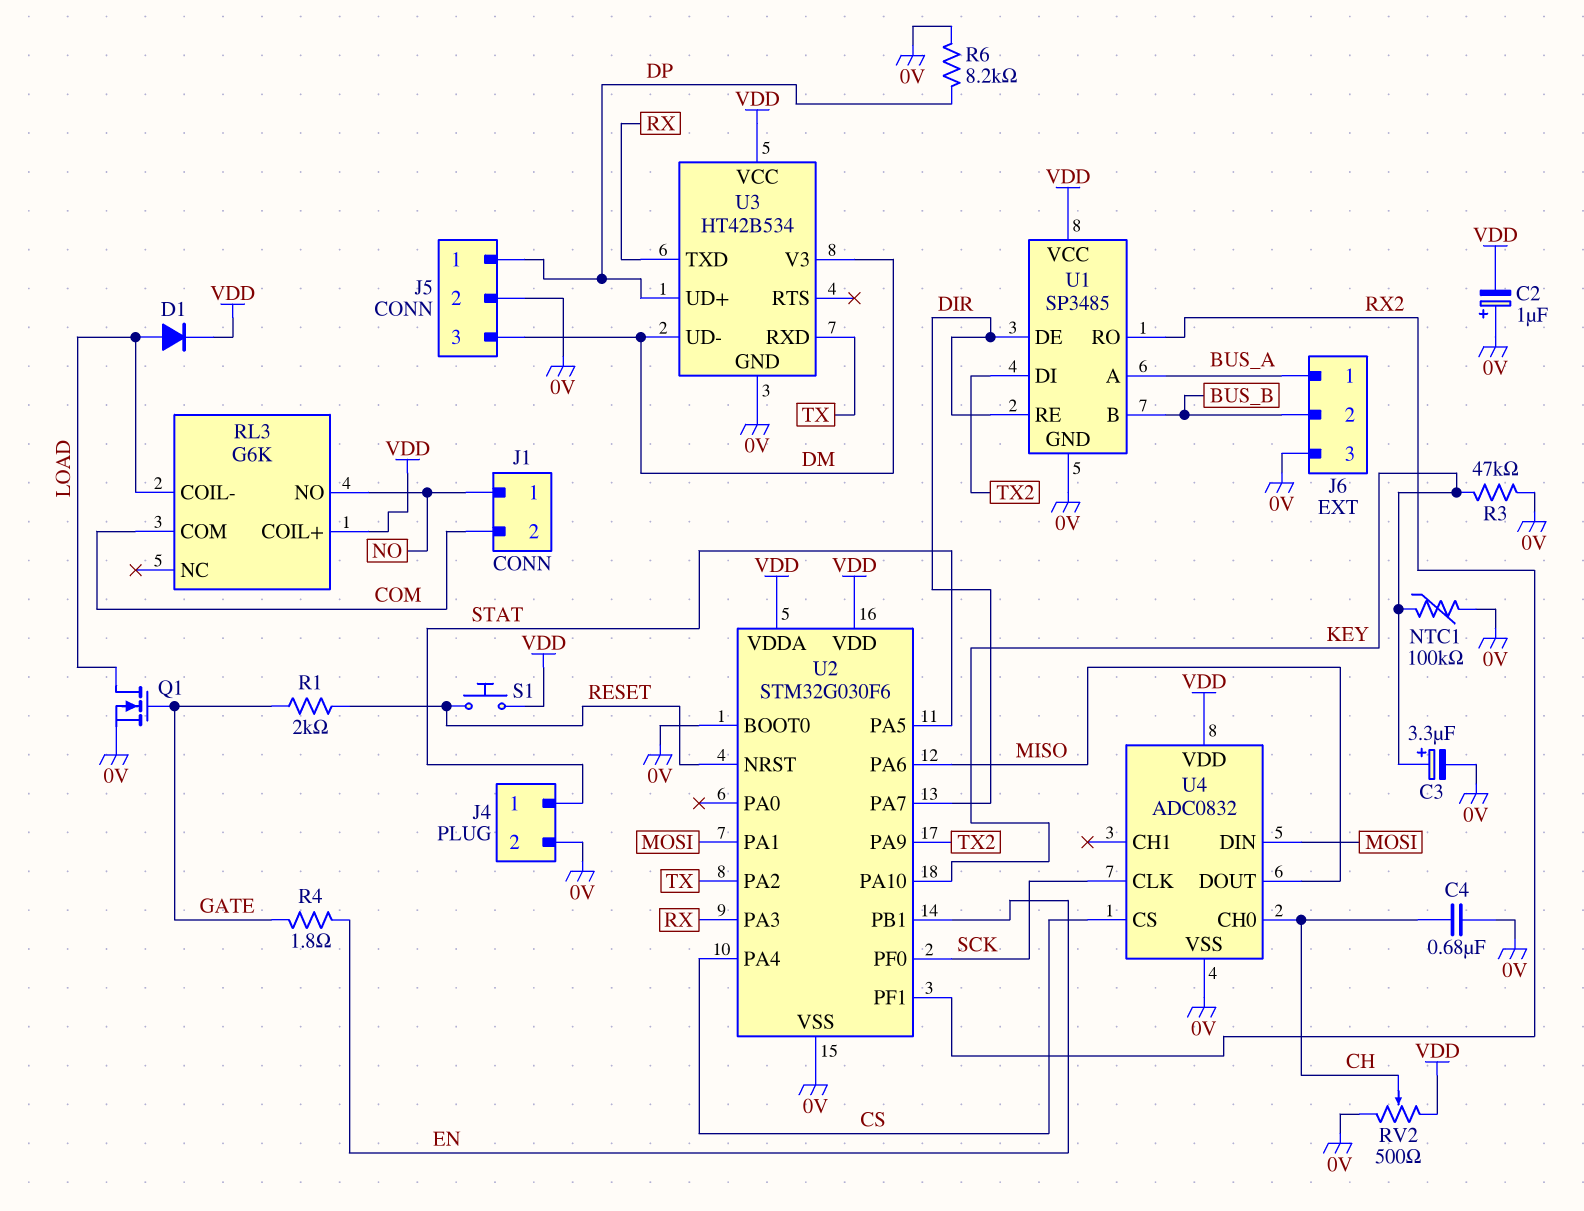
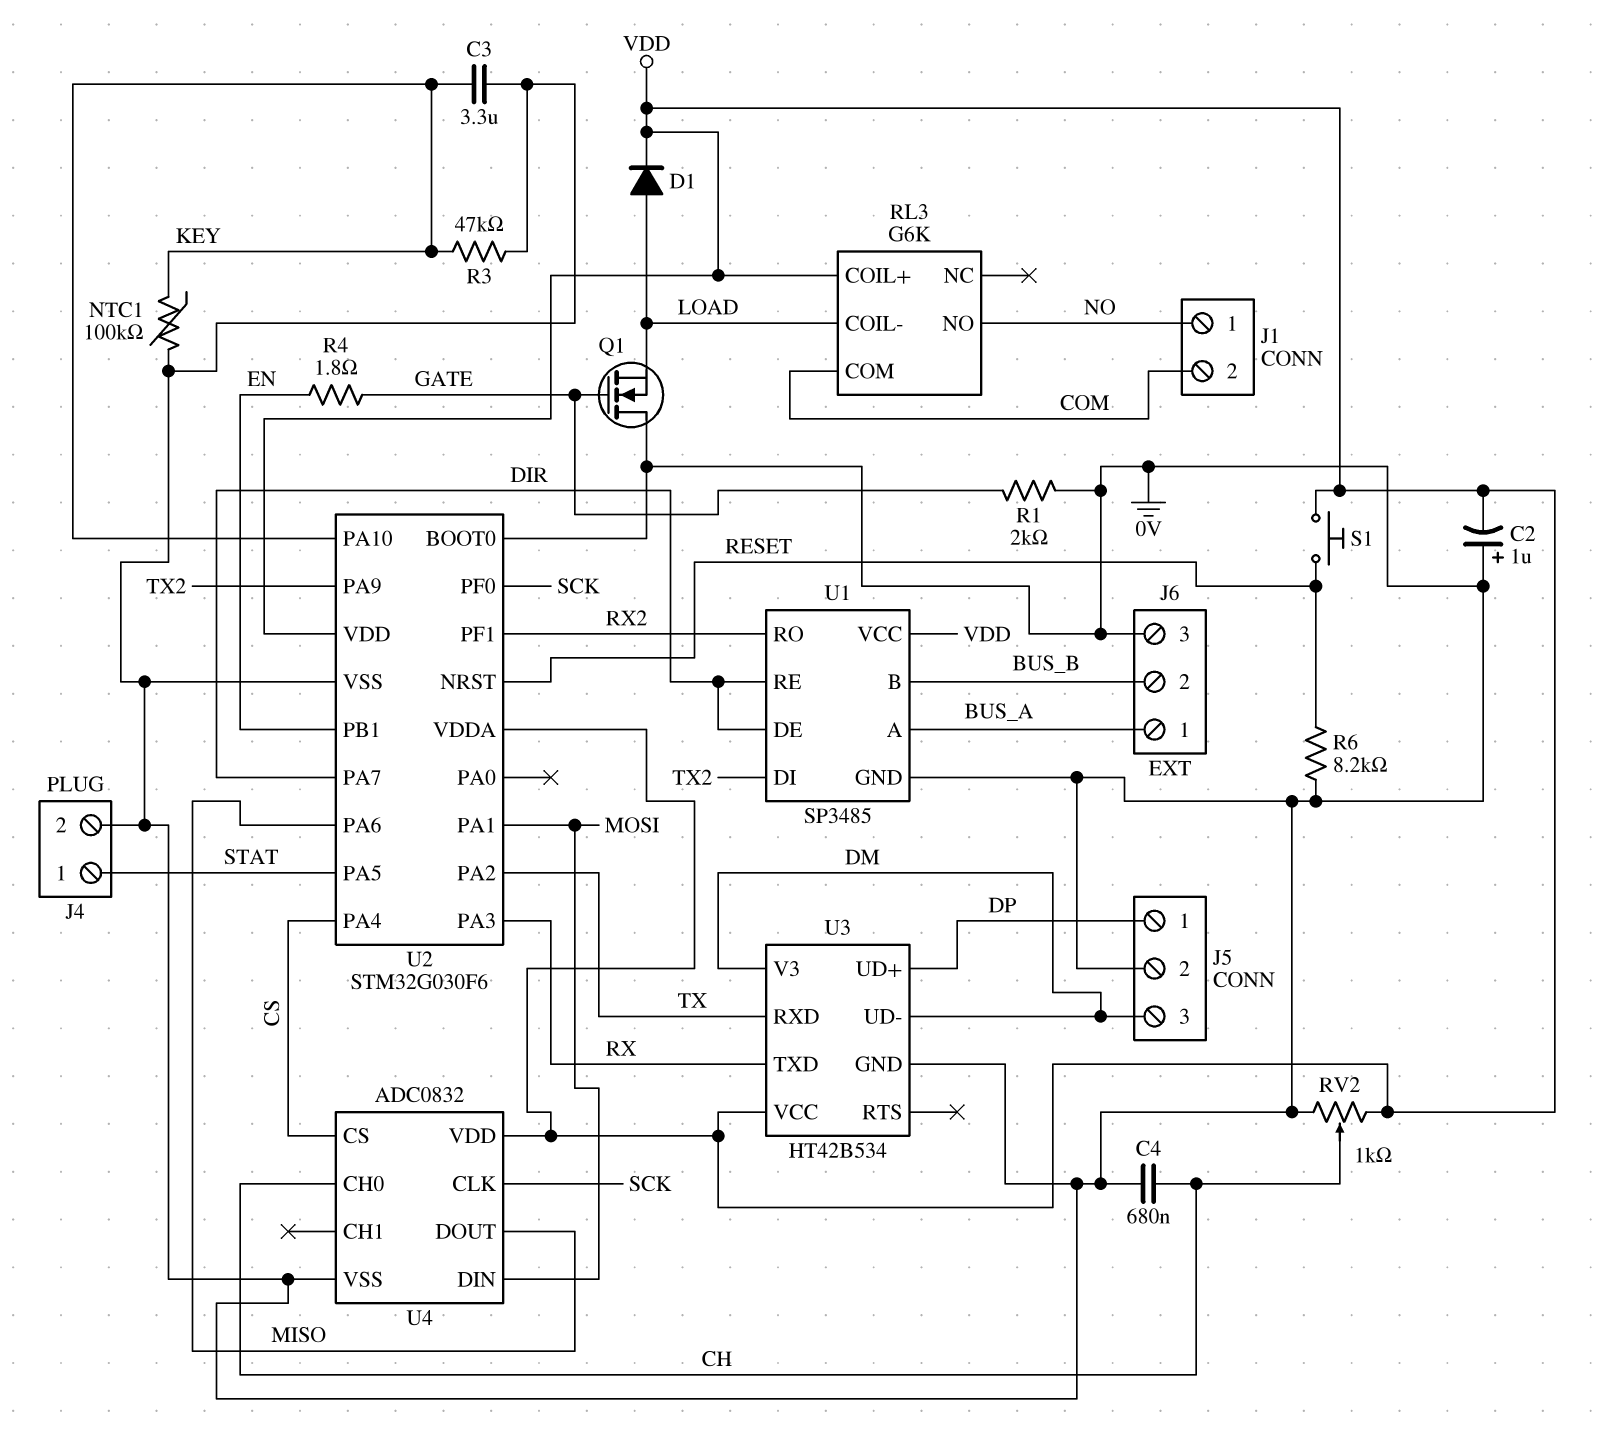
C3: 3.3uF (plus KEY, minus 0V) -> 3.3uF (0V, KEY)
Q1: NMOS (G GATE, D LOAD, S 0V) -> NMOS (G GATE, D 0V, S LOAD)
R1: 2k (GATE, RESET) -> 2k (0V, GATE)
R6: 8.2k (0V, DP) -> 8.2k (0V, RESET)
RV2: 500 (0V, VDD, wiper CH) -> 1k (0V, VDD, wiper CH)

